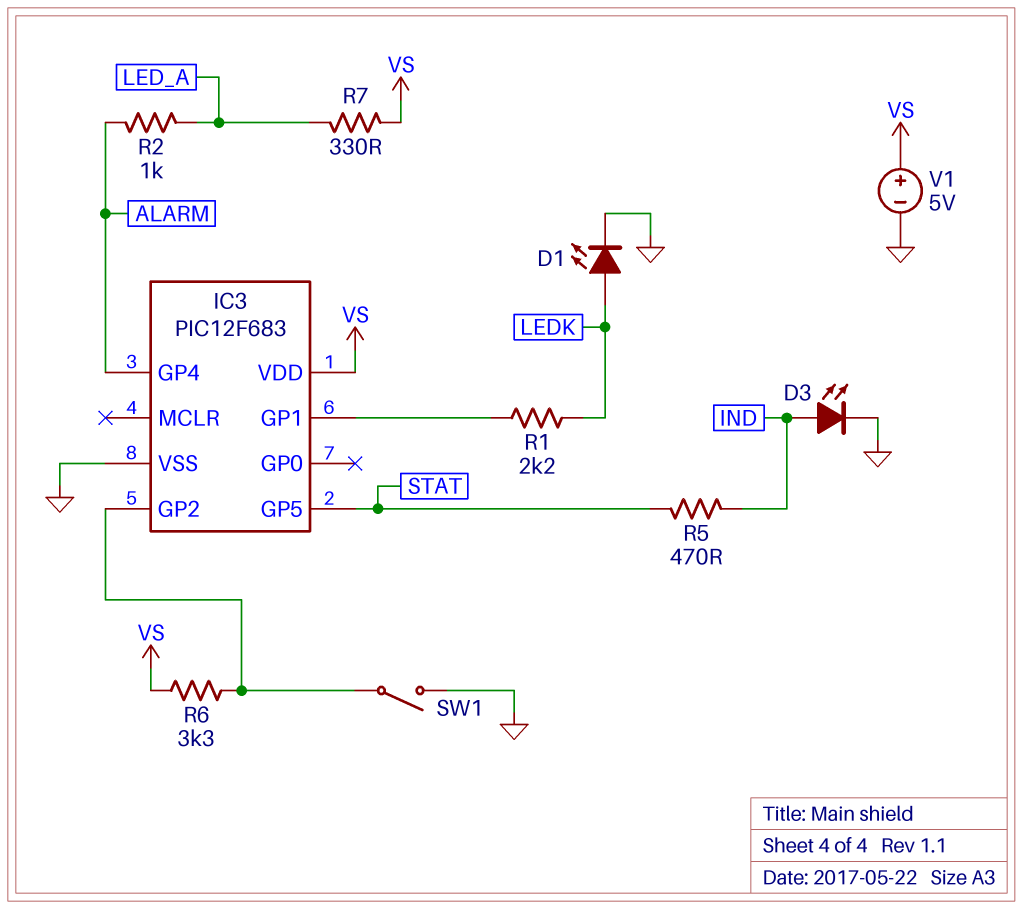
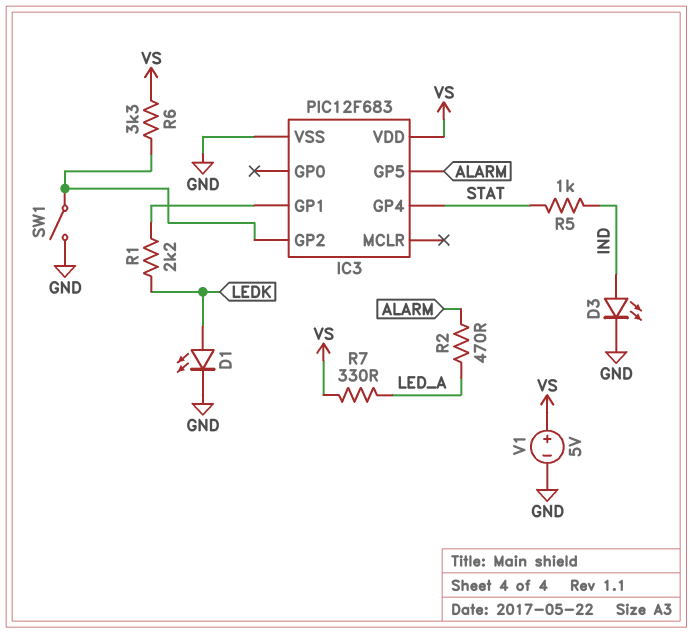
IC3 pin GP4: ALARM -> STAT
IC3 pin GP5: STAT -> ALARM
R2: 1k (ALARM, LED_A) -> 470 (ALARM, LED_A)
R5: 470 (IND, STAT) -> 1k (IND, STAT)

